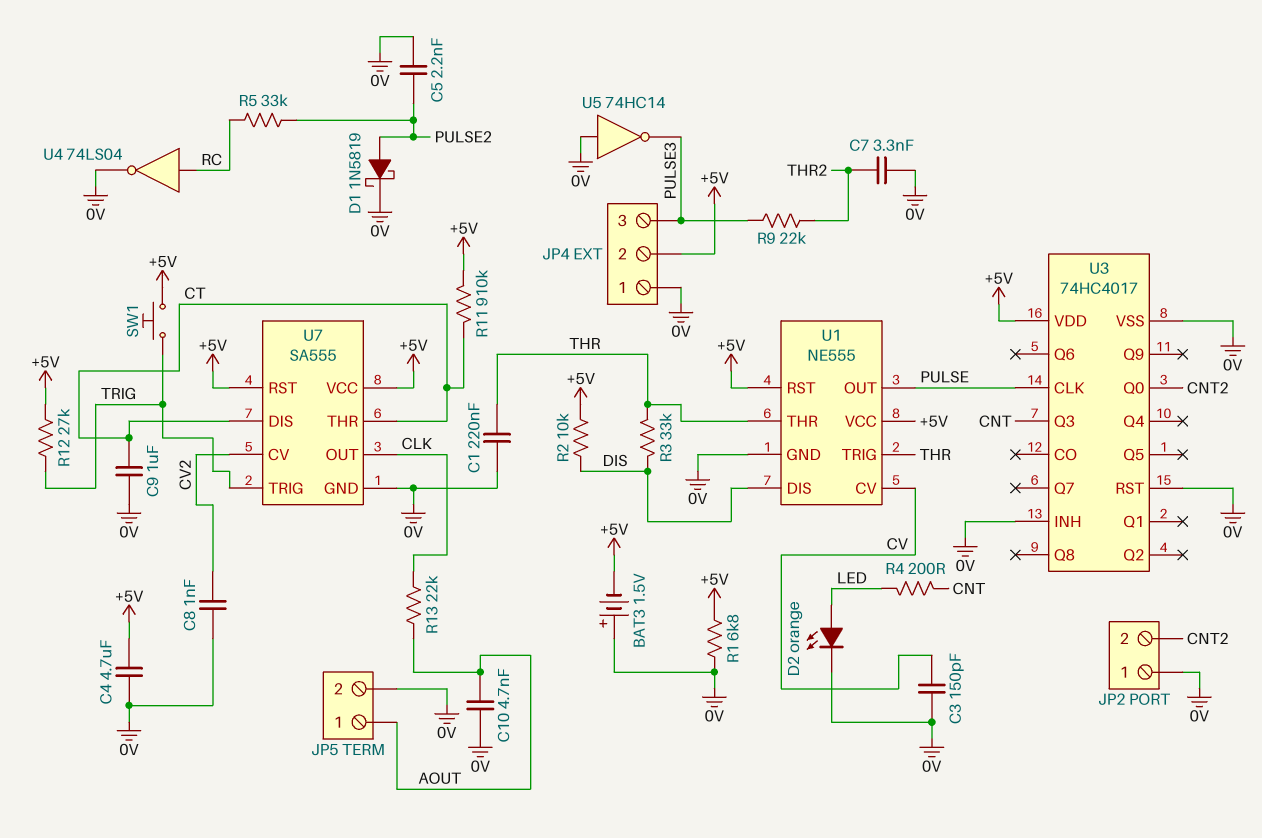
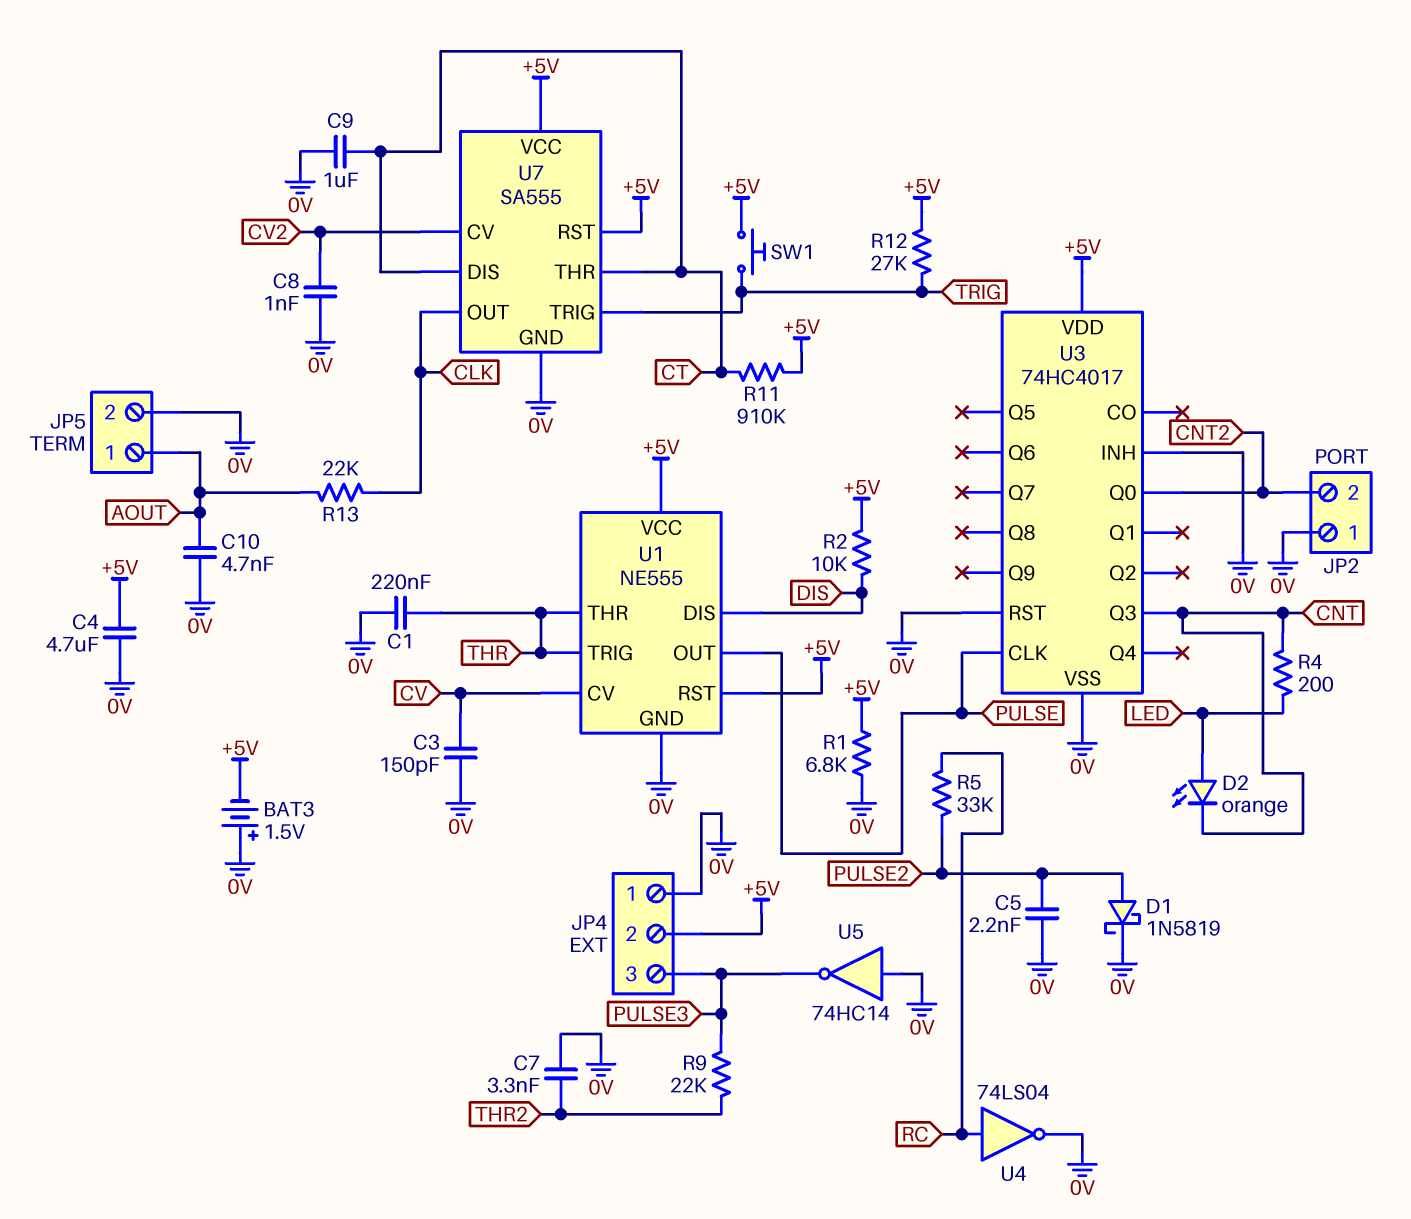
D2: LED orange (A LED, K 0V) -> LED orange (A LED, K CNT)
R3: 33k (DIS, THR) -> none

